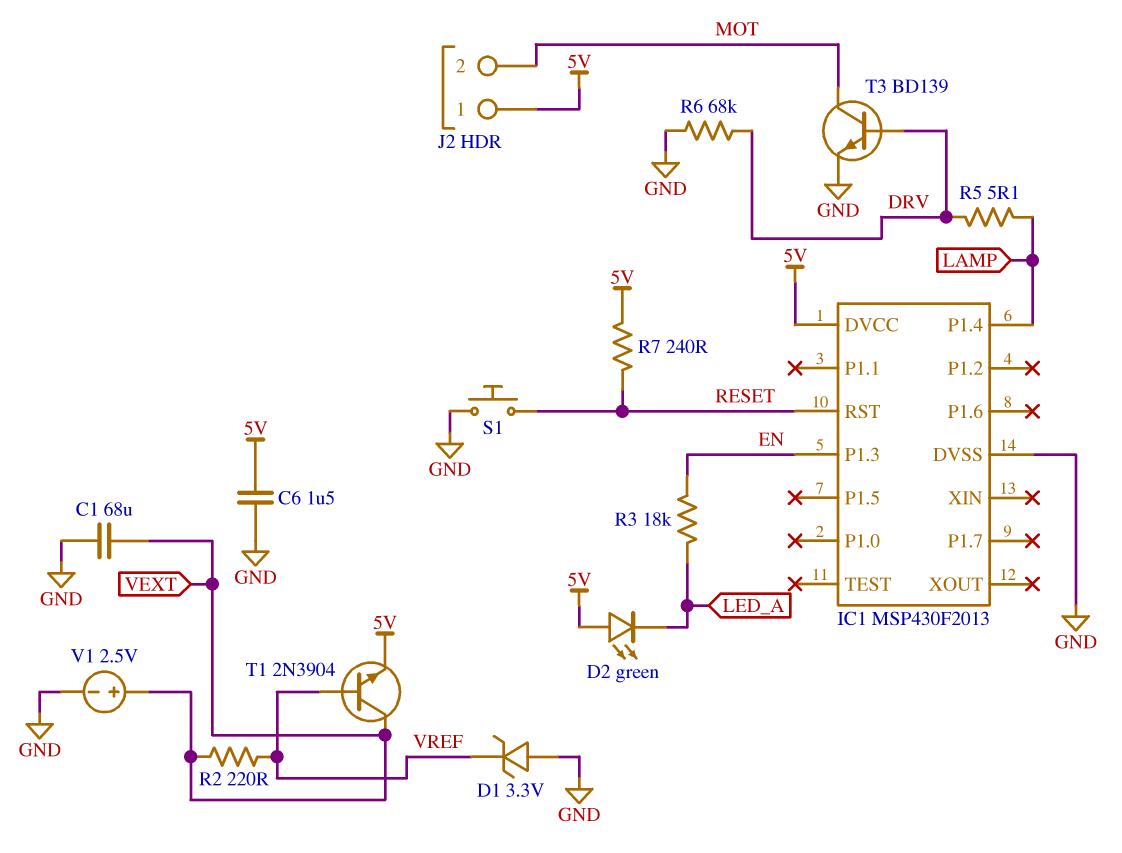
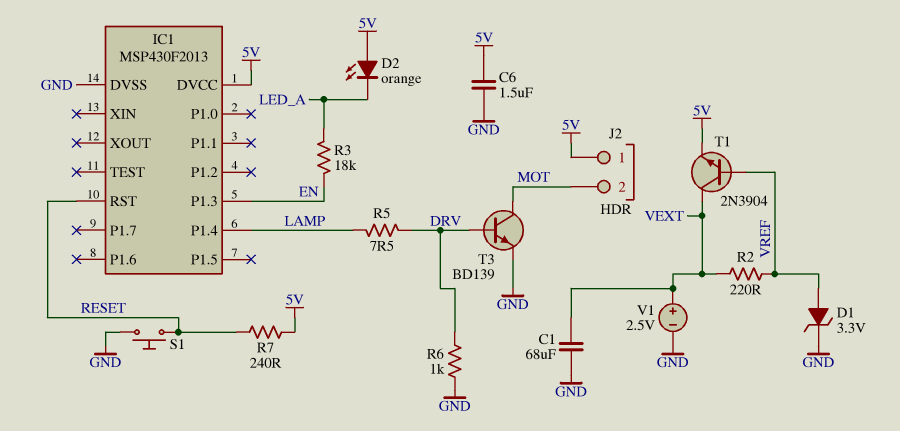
D1: zener 3.3V (A GND, K VREF) -> zener 3.3V (A VREF, K GND)
D2: LED green (A 5V, K LED_A) -> LED orange (A 5V, K LED_A)
R5: 5.1 (DRV, LAMP) -> 7.5 (DRV, LAMP)
R6: 68k (DRV, GND) -> 1k (DRV, GND)

